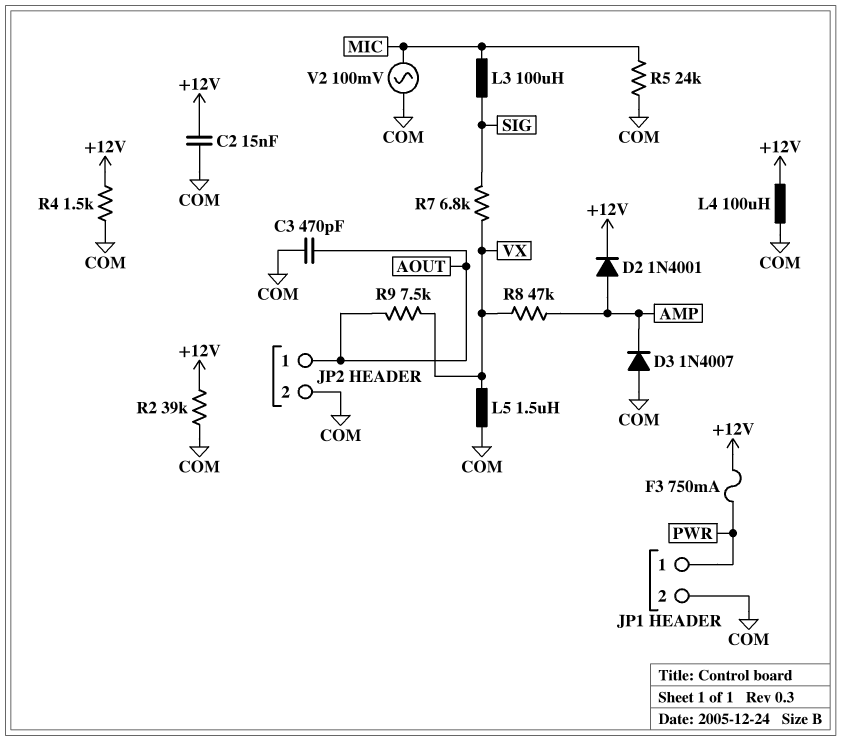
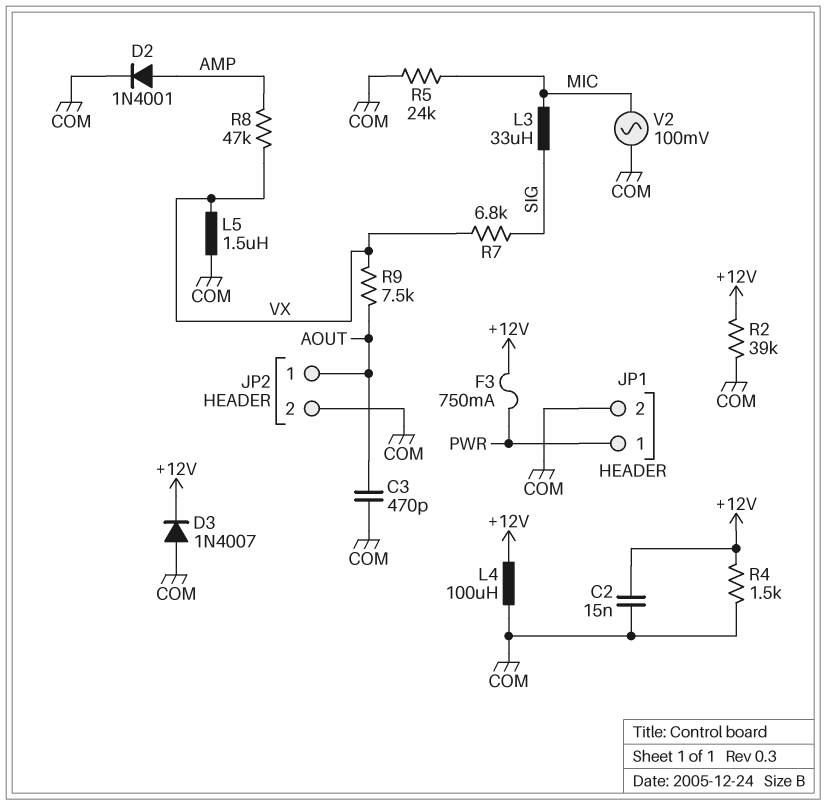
D2: diode 1N4001 (A AMP, K +12V) -> diode 1N4001 (A AMP, K COM)
D3: diode 1N4007 (A COM, K AMP) -> diode 1N4007 (A COM, K +12V)
L3: 100uH (MIC, SIG) -> 33uH (MIC, SIG)

